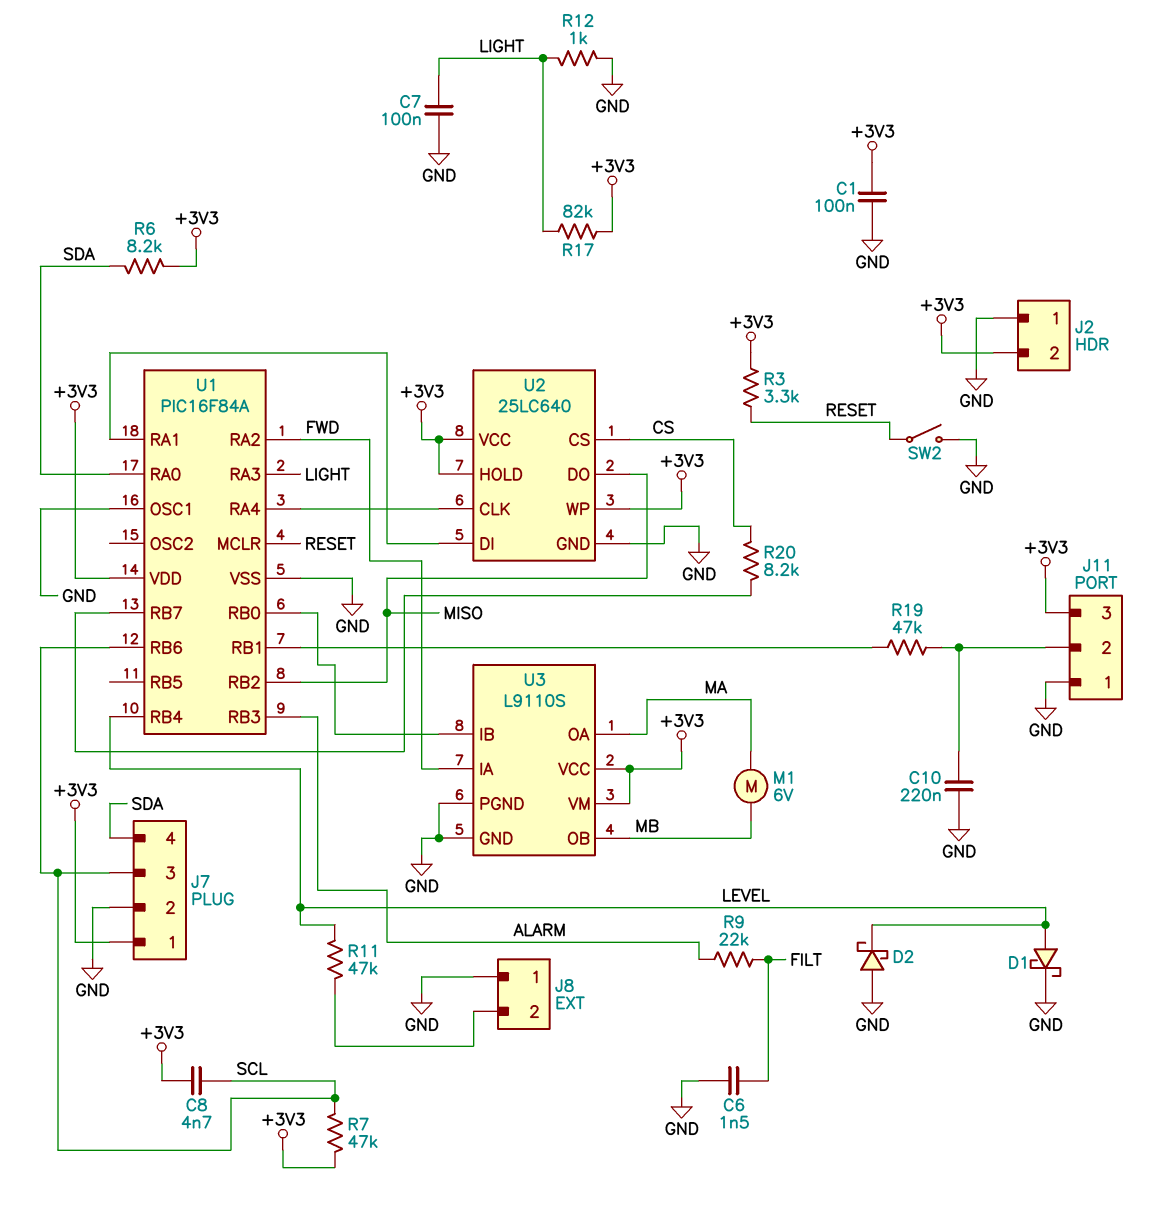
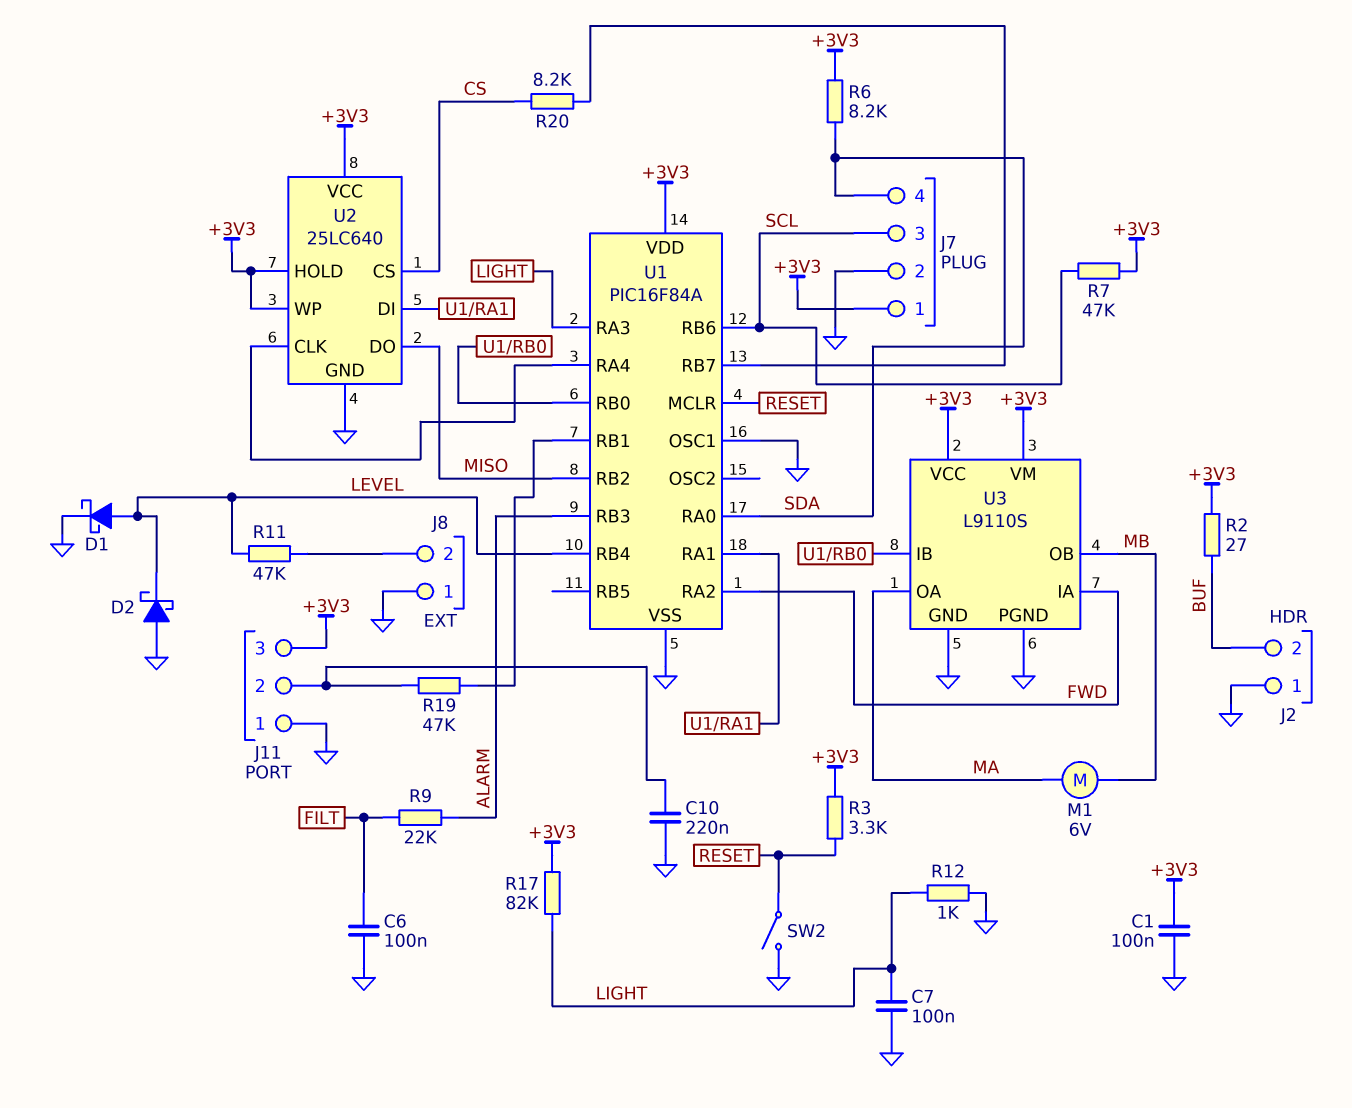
C6: 1.5nF (FILT, GND) -> 100nF (FILT, GND)
C8: 4.7nF (+3V3, SCL) -> none
J2 pin 2: +3V3 -> BUF
R2: none -> 27 (+3V3, BUF)

